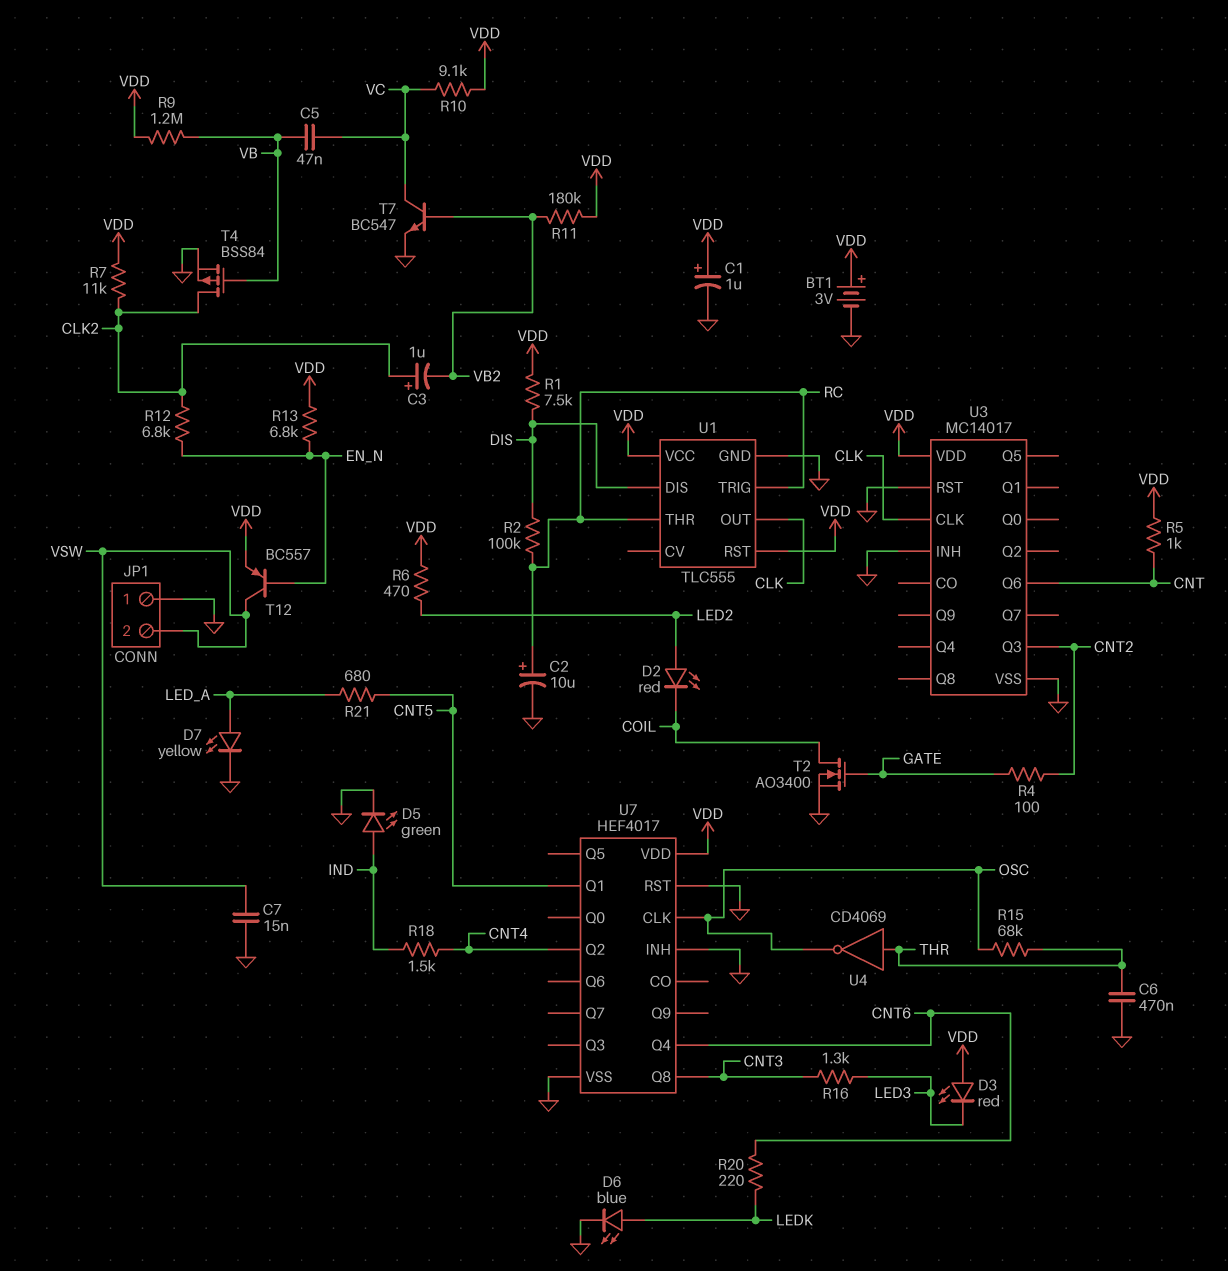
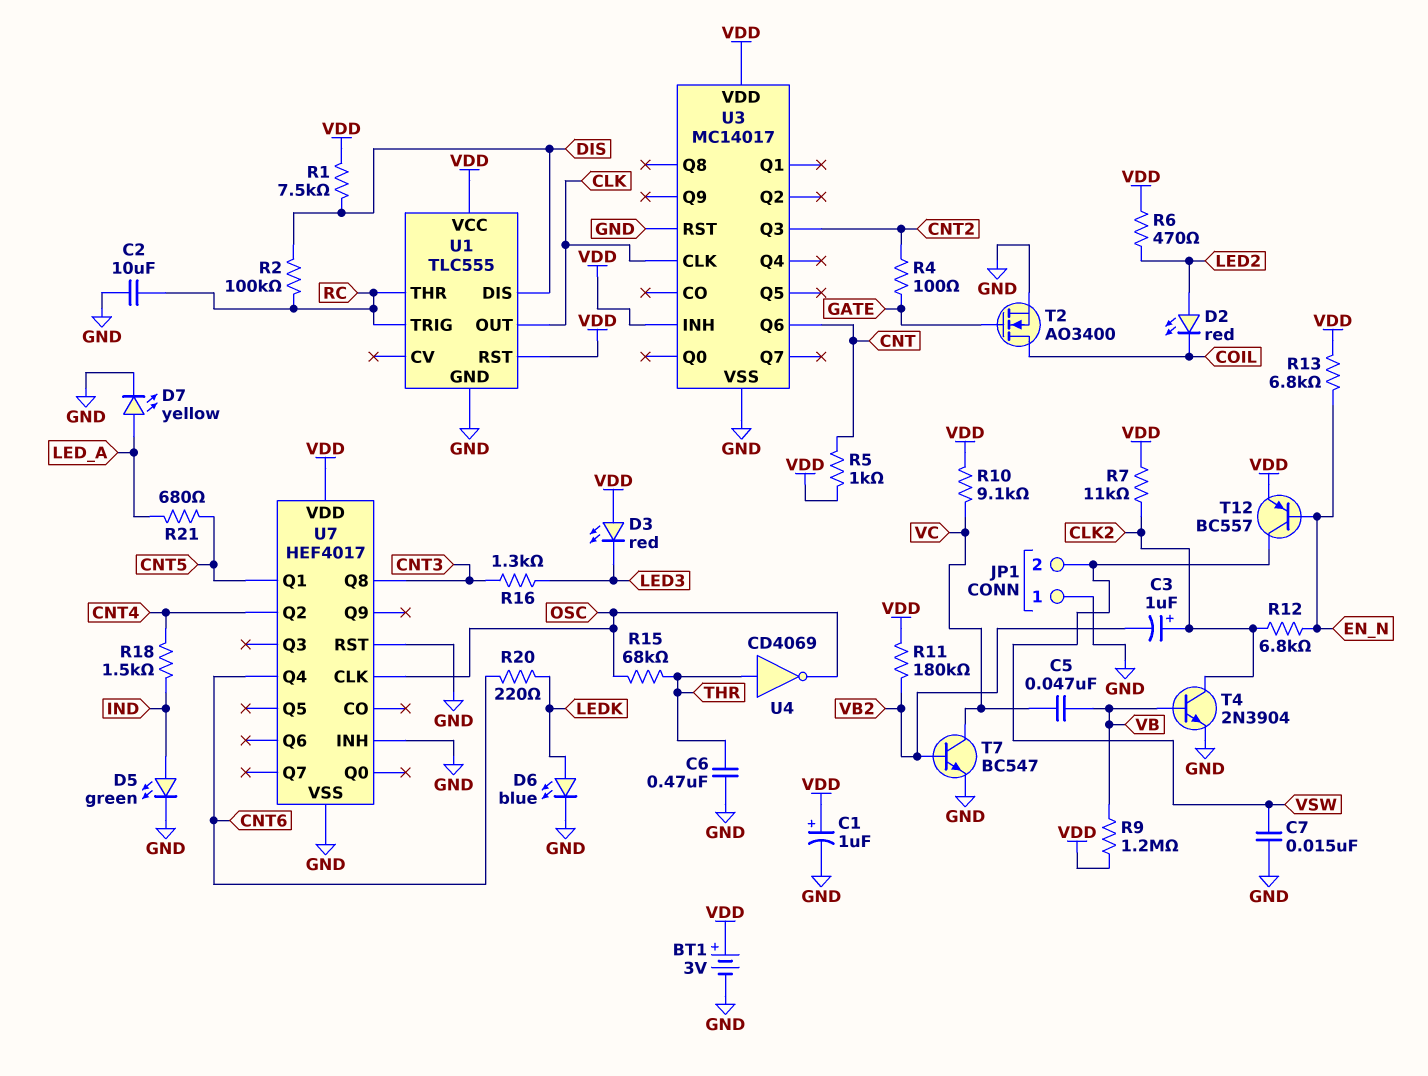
C2: 10uF (plus RC, minus GND) -> 10uF (GND, RC)
T4: PMOS BSS84 (G VB, D CLK2, S GND) -> NPN 2N3904 (B VB, C CLK2, E GND)
U3 pin INH: GND -> VDD

